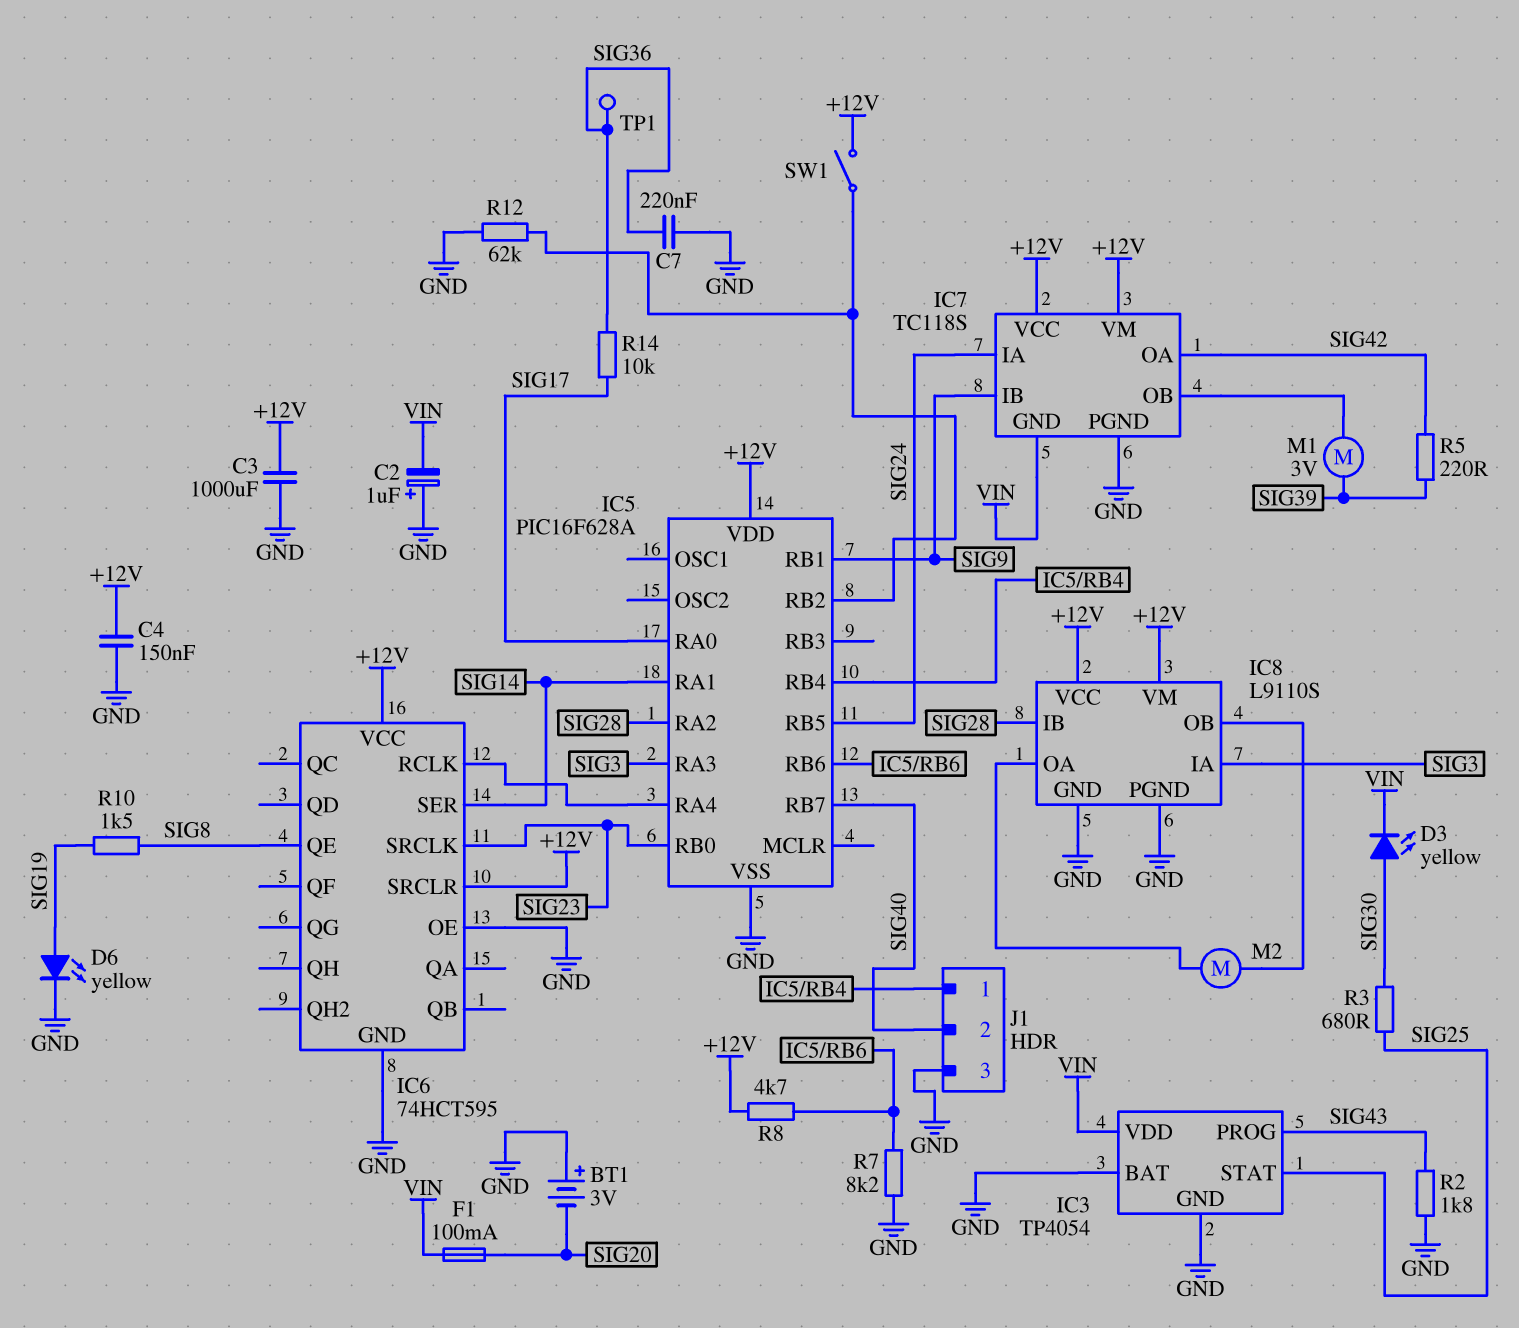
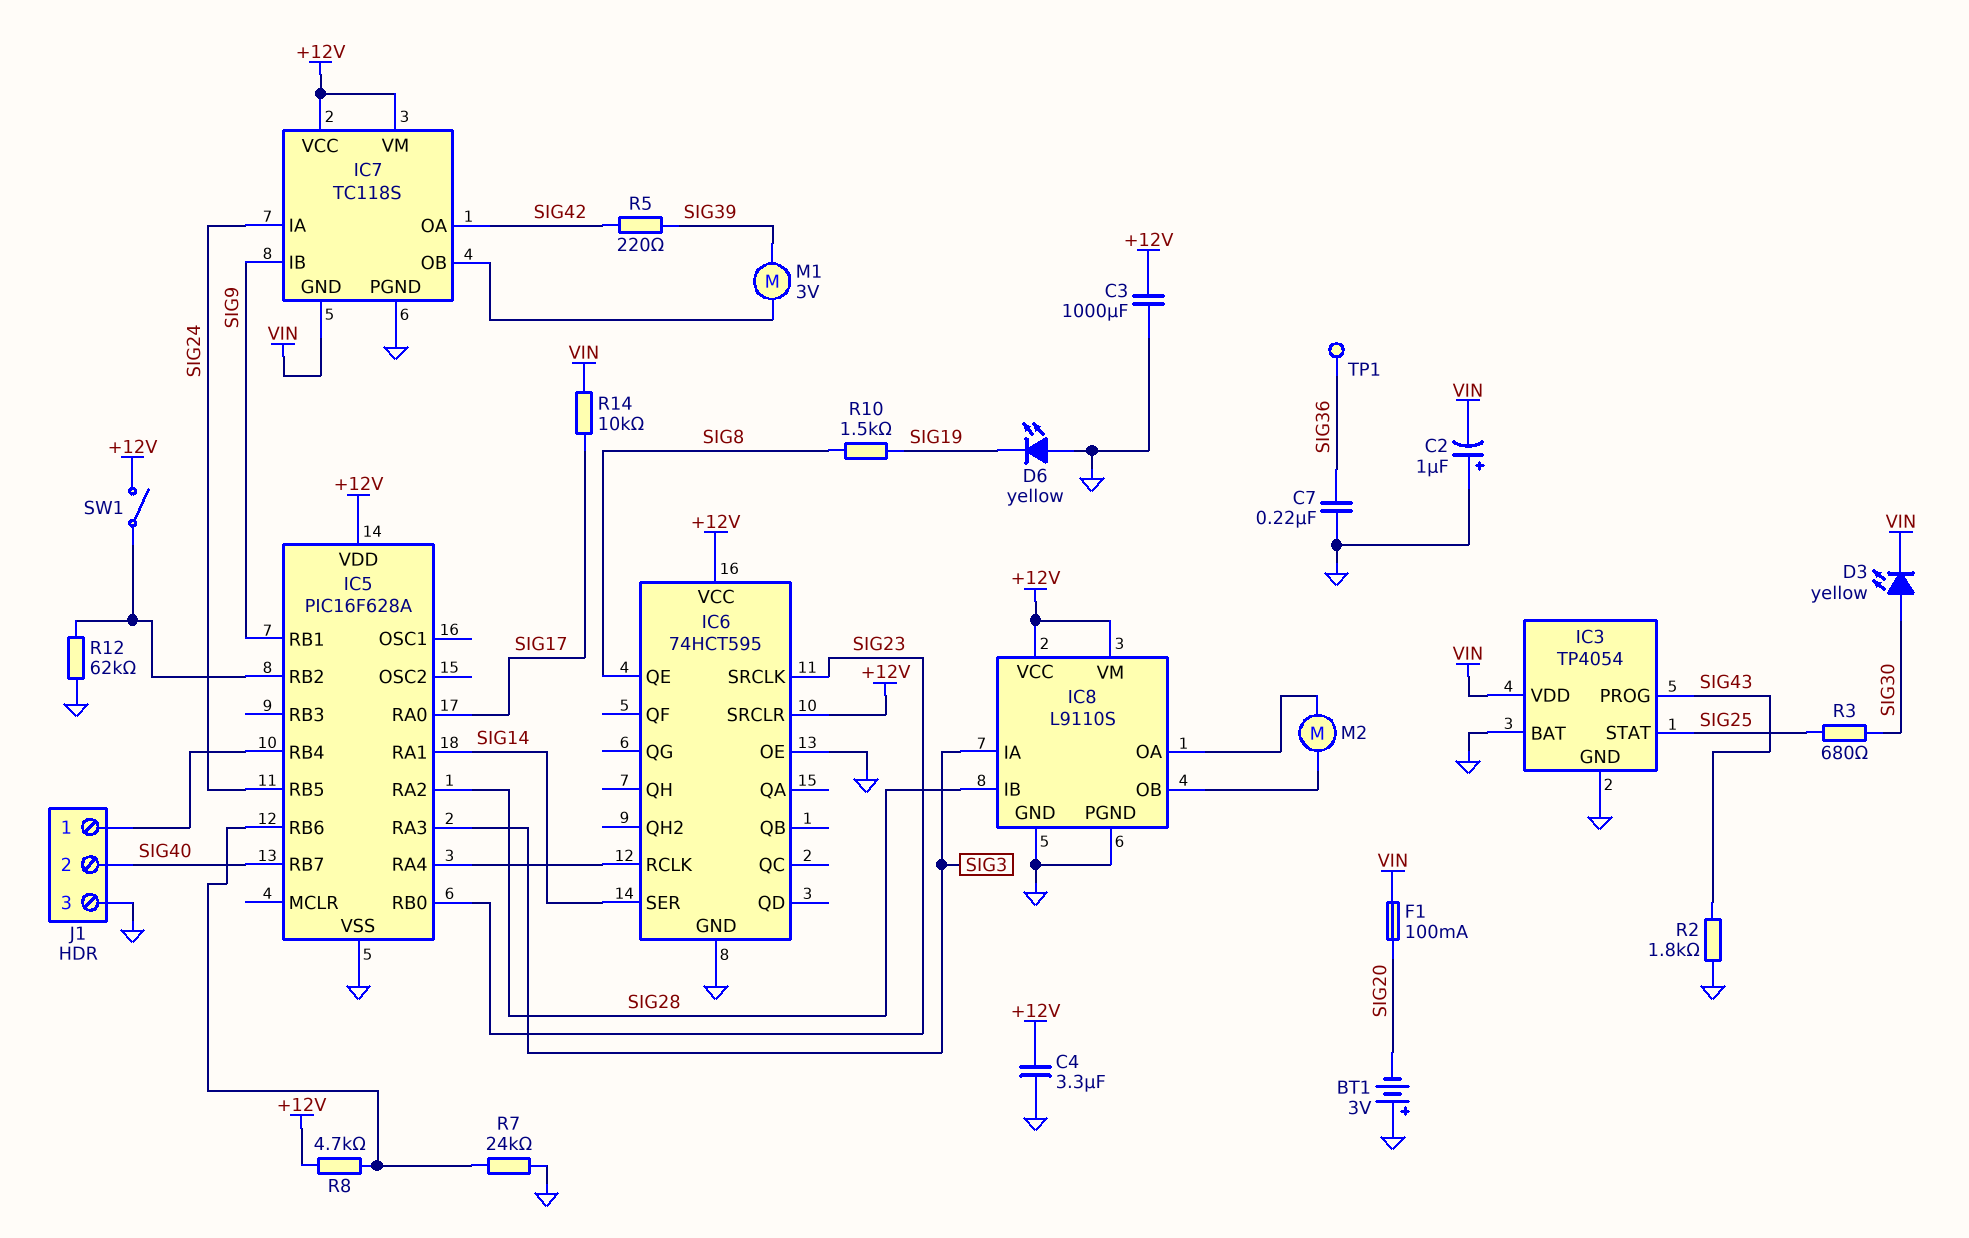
C4: 150nF (+12V, GND) -> 3.3uF (+12V, GND)
D6: LED yellow (A SIG19, K GND) -> LED yellow (A GND, K SIG19)
R7: 8.2k (GND, IC5/RB6) -> 24k (GND, IC5/RB6)
R14: 10k (SIG17, SIG36) -> 10k (SIG17, VIN)

